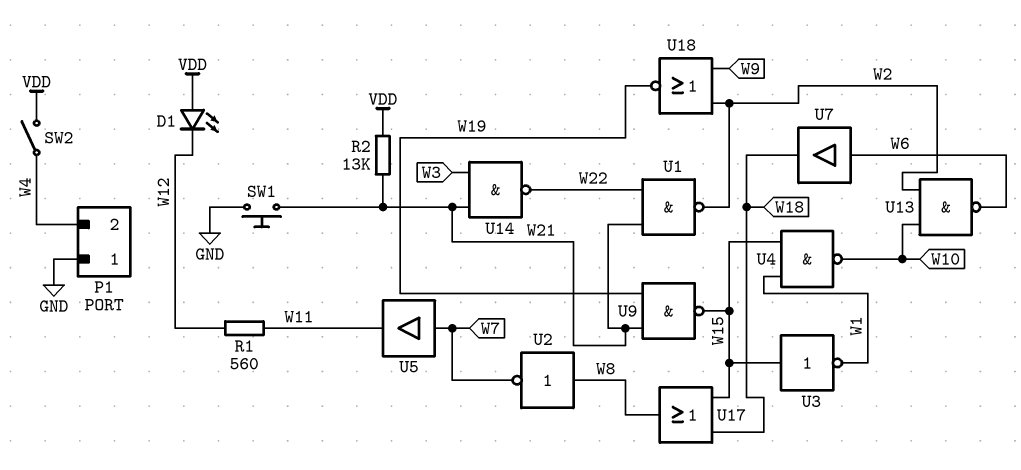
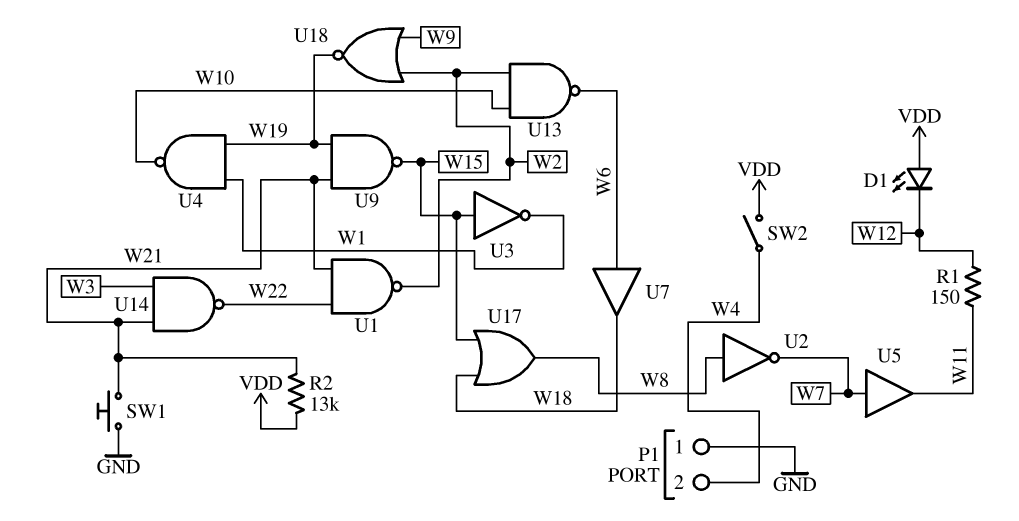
R1: 560 (W11, W12) -> 150 (W11, W12)
U4: NAND (in W1, in W15, out W10) -> NAND (in W1, in W19, out W10)

